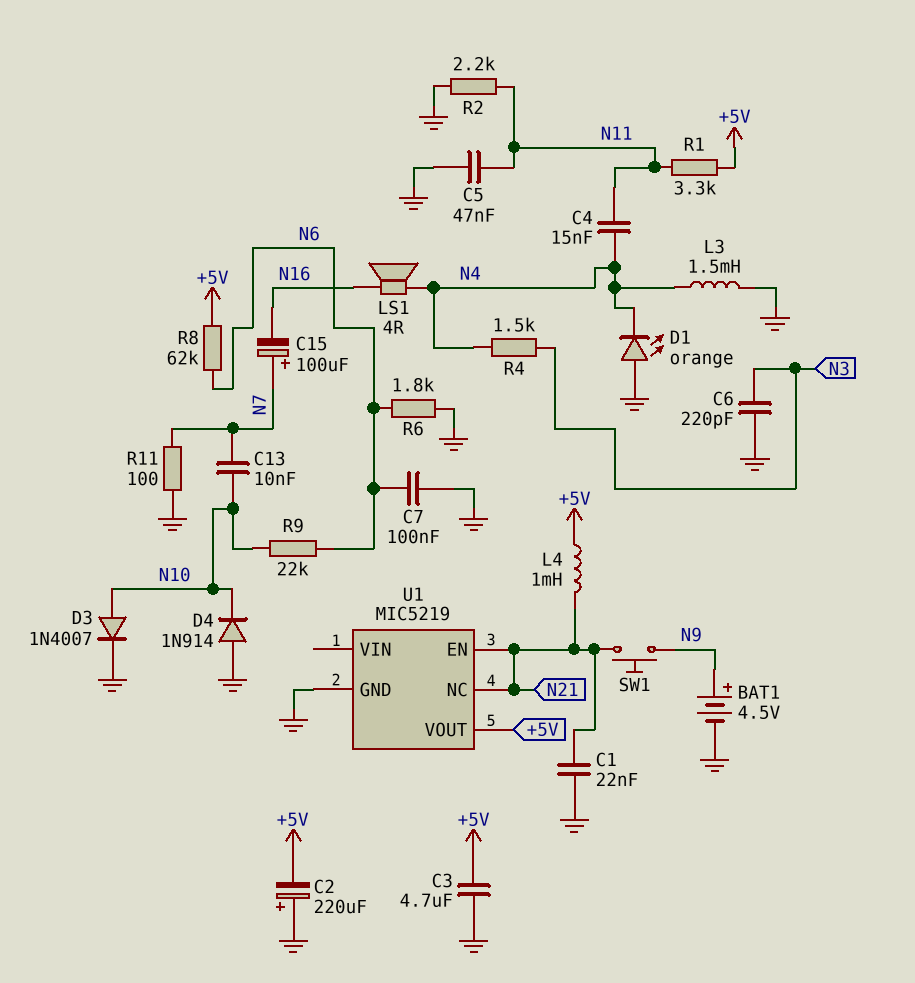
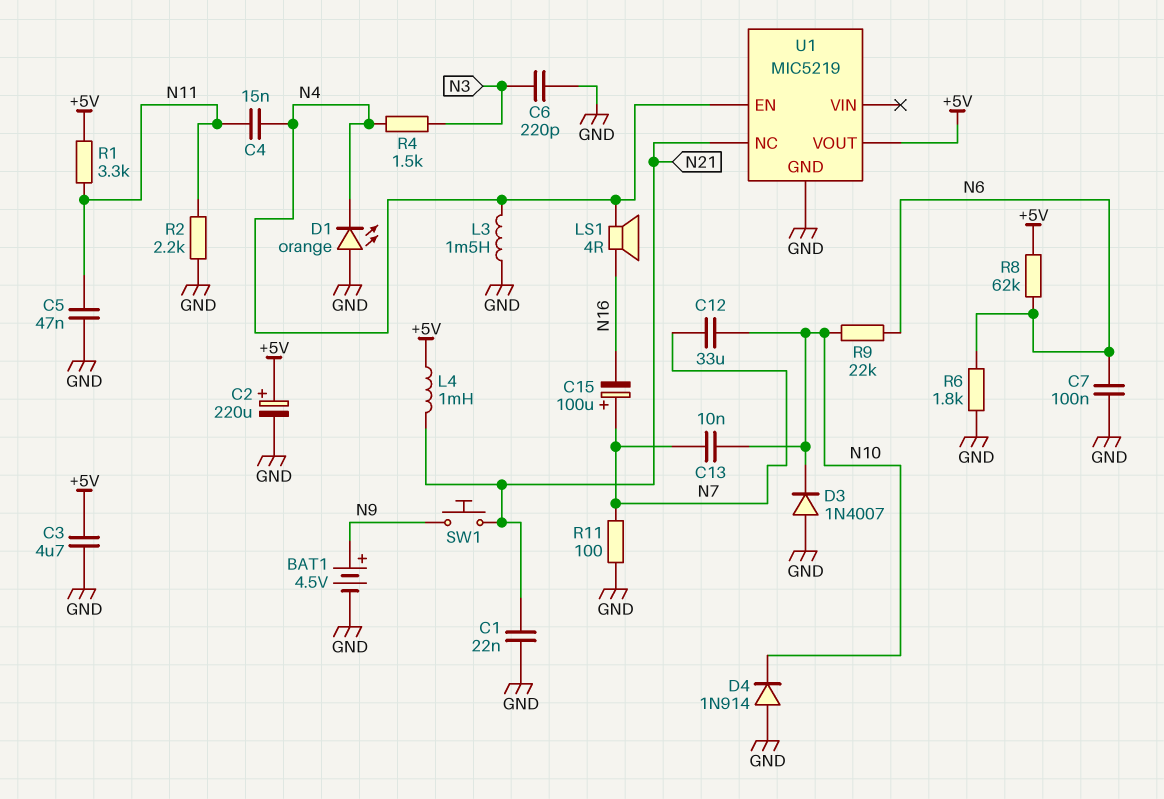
C2: 220uF (plus GND, minus +5V) -> 220uF (plus +5V, minus GND)
C12: none -> 33uF (N7, N10)
D3: diode 1N4007 (A N10, K GND) -> diode 1N4007 (A GND, K N10)
U1 pin EN: N21 -> N4

